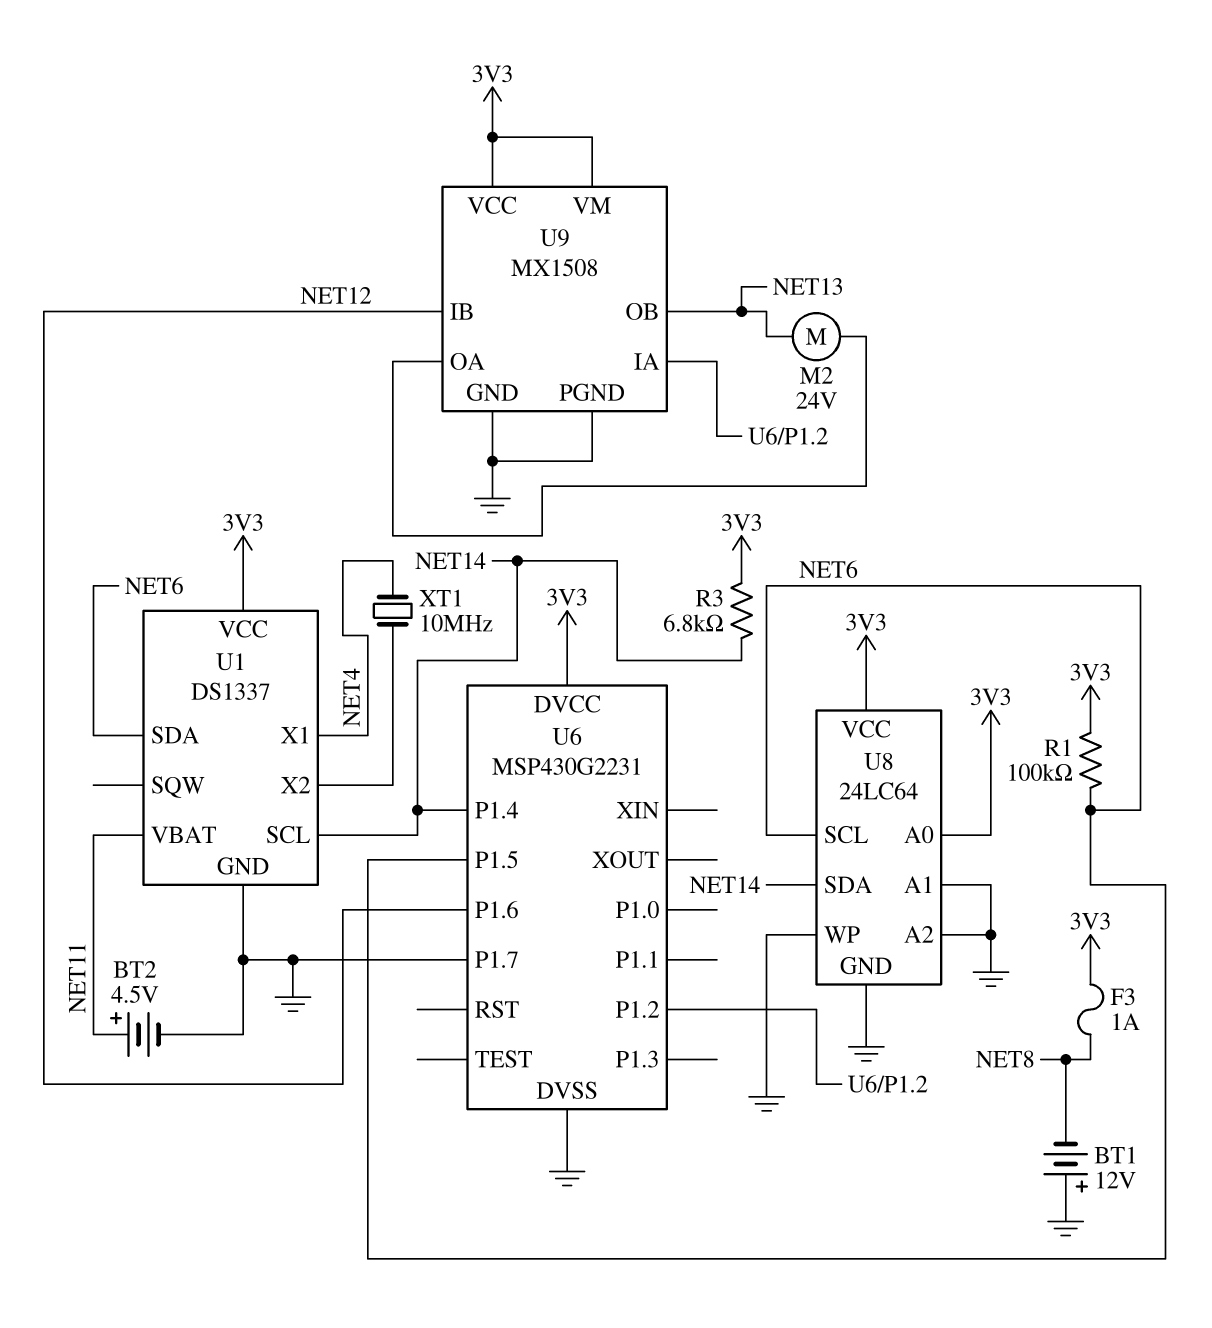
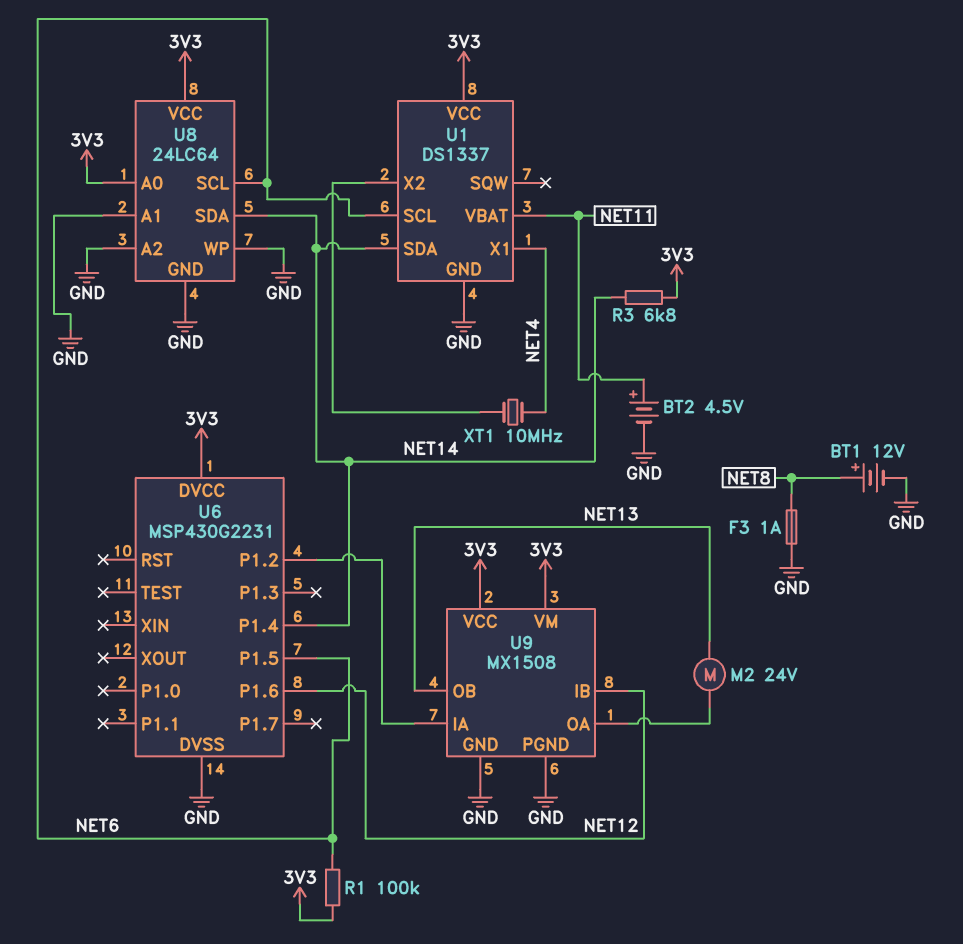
BT1: 12V (plus GND, minus NET8) -> 12V (plus NET8, minus GND)
F3: 1A (3V3, NET8) -> 1A (GND, NET8)
U1 pin SCL: NET14 -> NET6
U1 pin SDA: NET6 -> NET14
U6 pin P1.7: GND -> none

